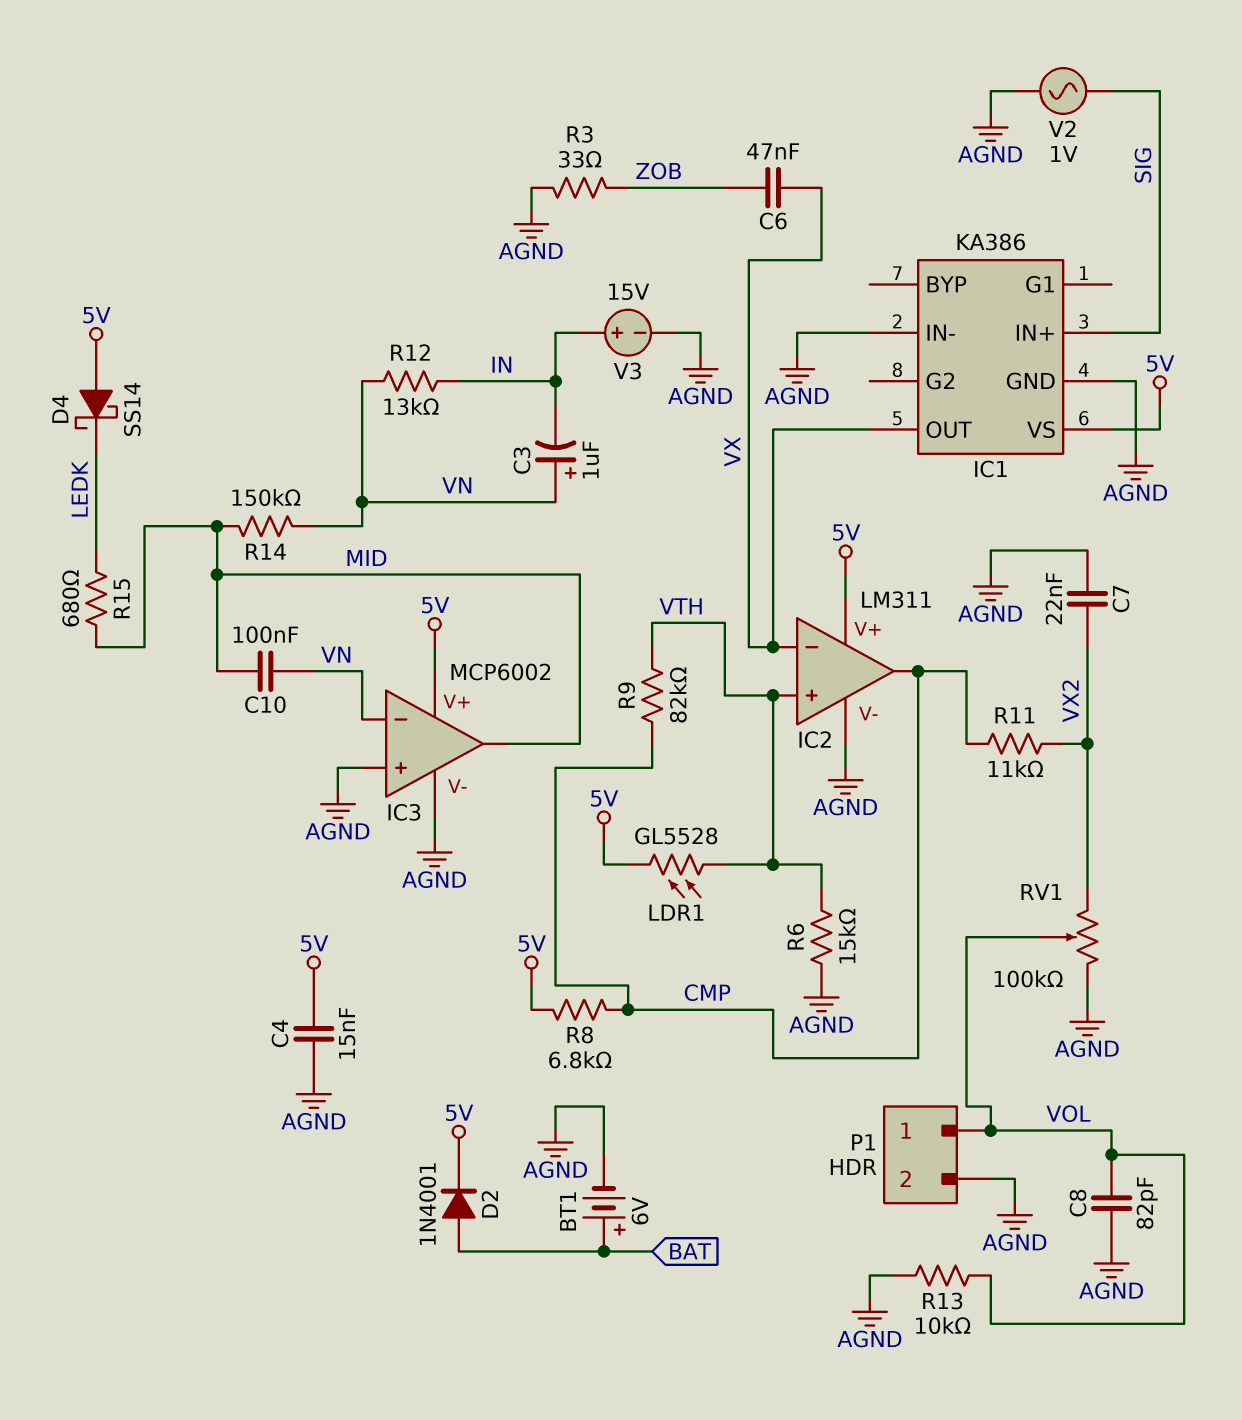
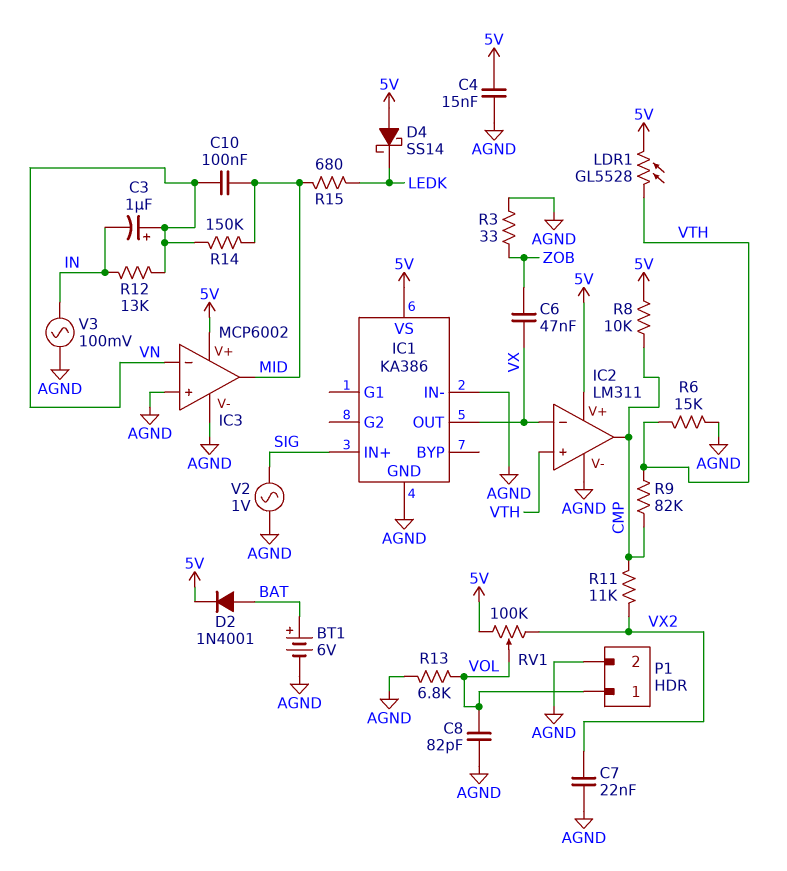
R8: 6.8k (5V, CMP) -> 10k (5V, CMP)
R13: 10k (AGND, VOL) -> 6.8k (AGND, VOL)
RV1: 100k (AGND, VX2, wiper VOL) -> 100k (5V, VX2, wiper VOL)
V3: 15V (plus IN, minus AGND) -> AC 100mV (AGND, IN)

